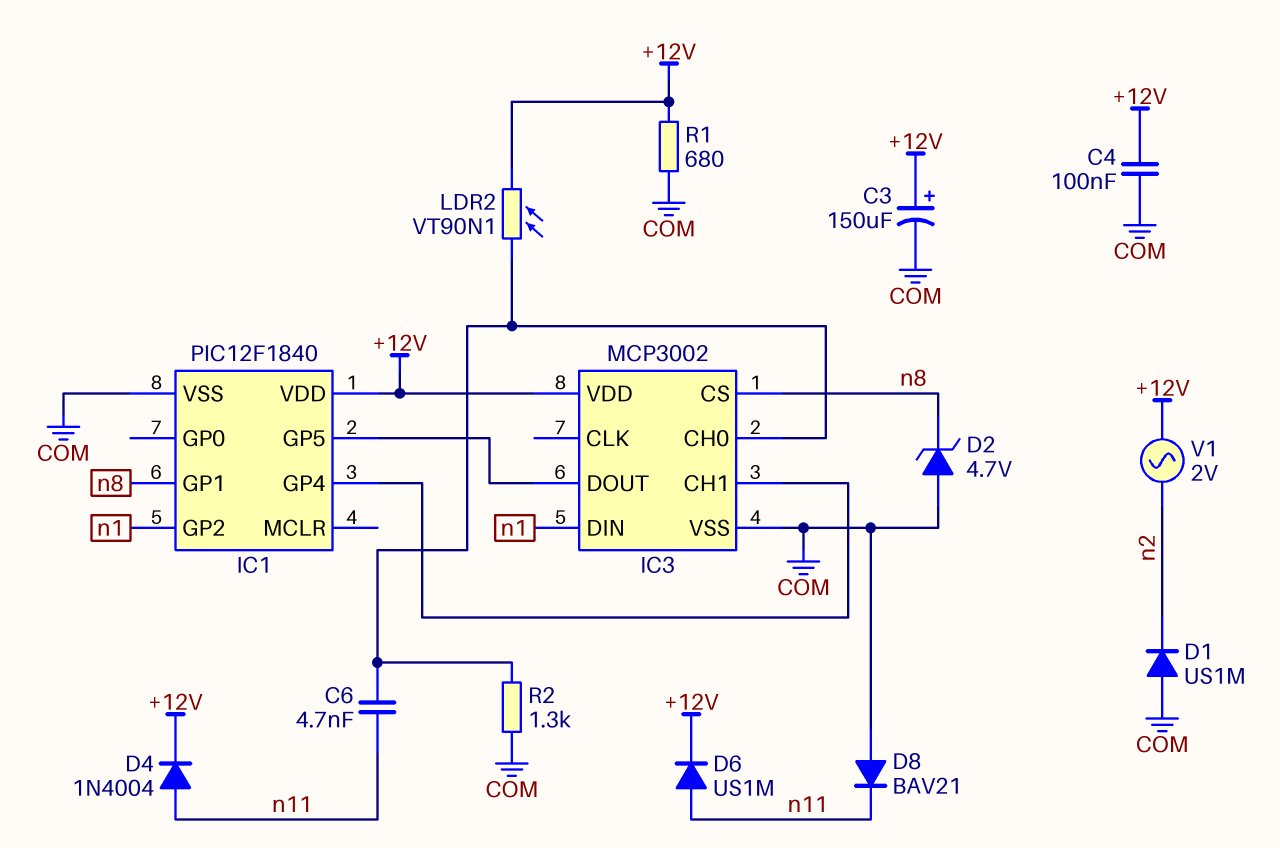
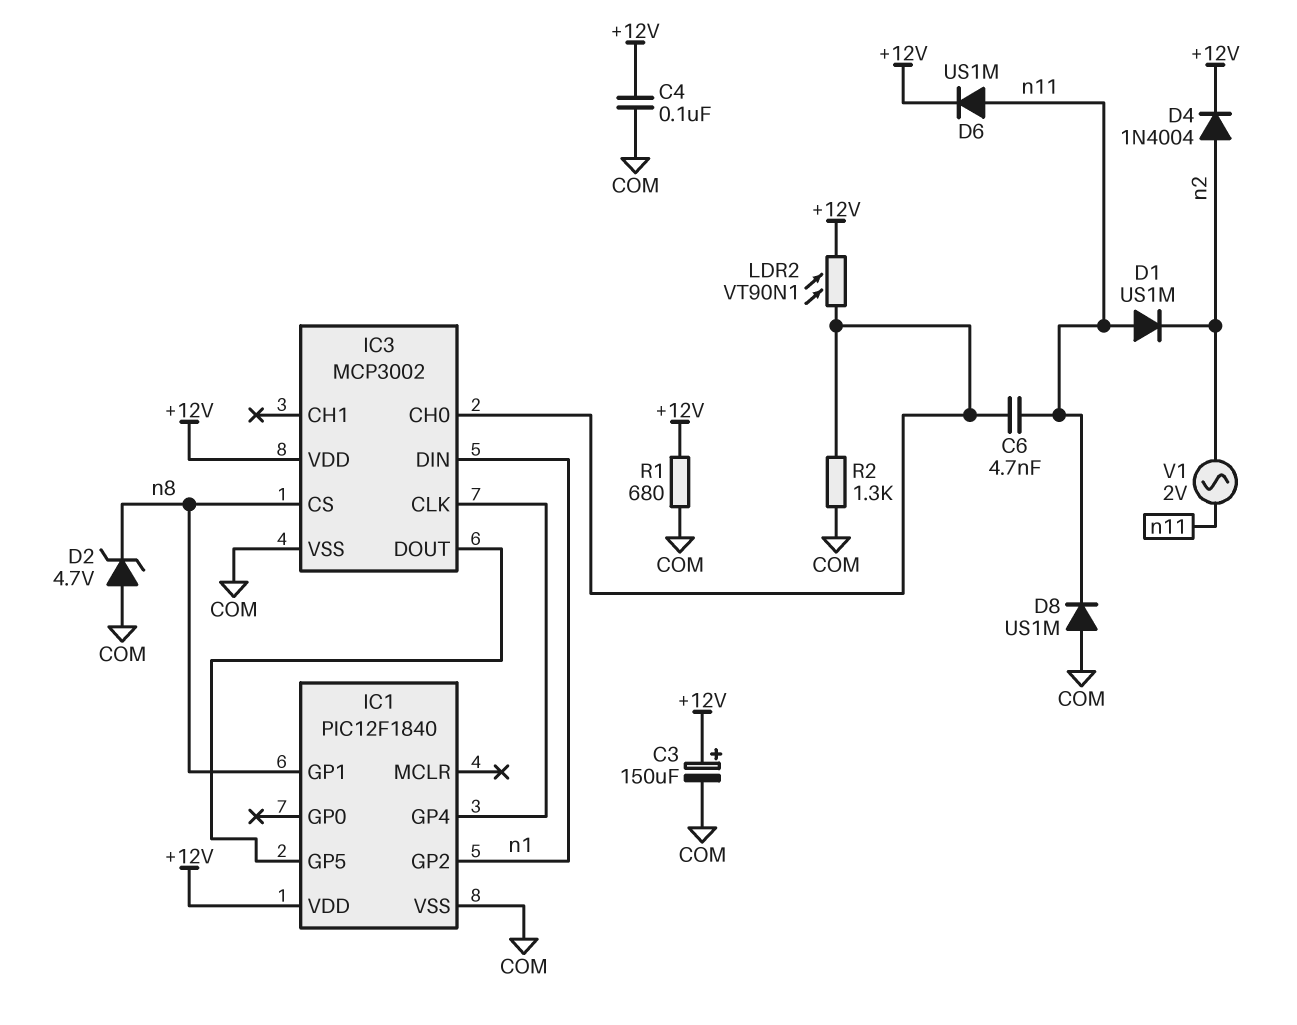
D1: diode US1M (A COM, K n2) -> diode US1M (A n11, K n2)
D4: diode 1N4004 (A n11, K +12V) -> diode 1N4004 (A n2, K +12V)
D8: diode BAV21 (A COM, K n11) -> diode US1M (A COM, K n11)
IC3 pin CH1: IC1/GP4 -> none
IC3 pin CLK: none -> IC1/GP4
V1: AC 2V (+12V, n2) -> AC 2V (n2, n11)

